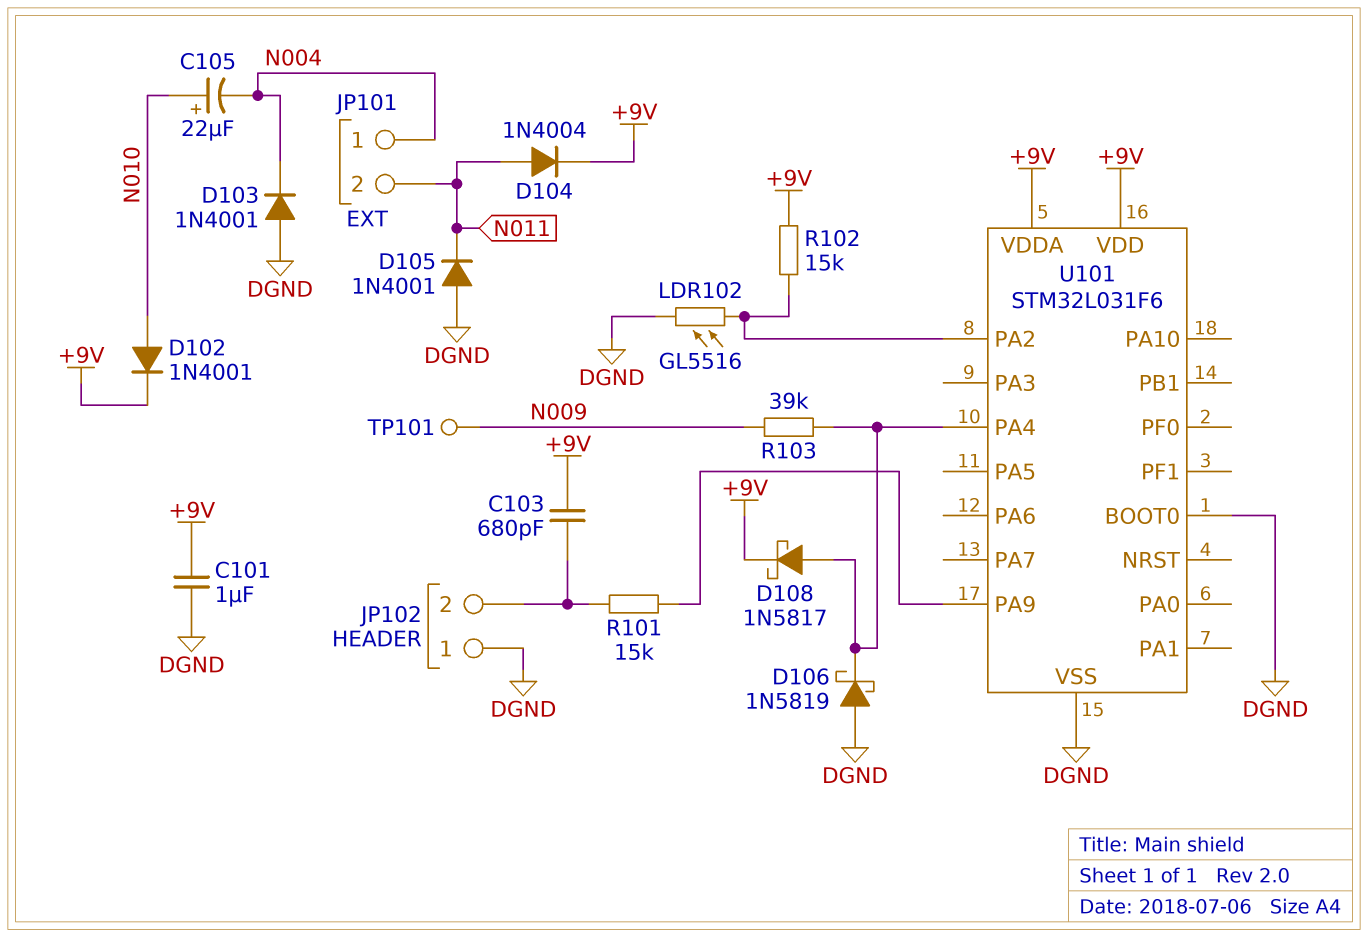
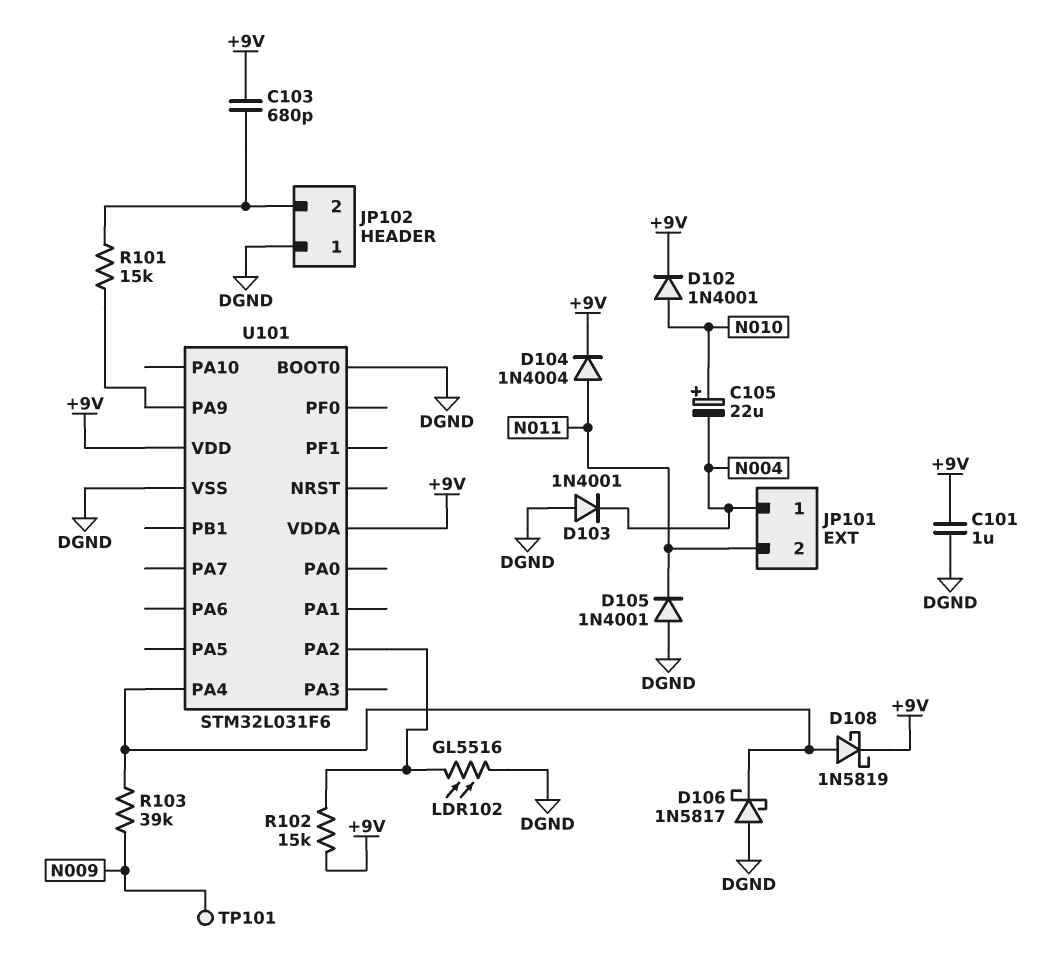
D106: schottky 1N5819 (A DGND, K U101/PA4) -> schottky 1N5817 (A DGND, K U101/PA4)
D108: schottky 1N5817 (A U101/PA4, K +9V) -> schottky 1N5819 (A U101/PA4, K +9V)

